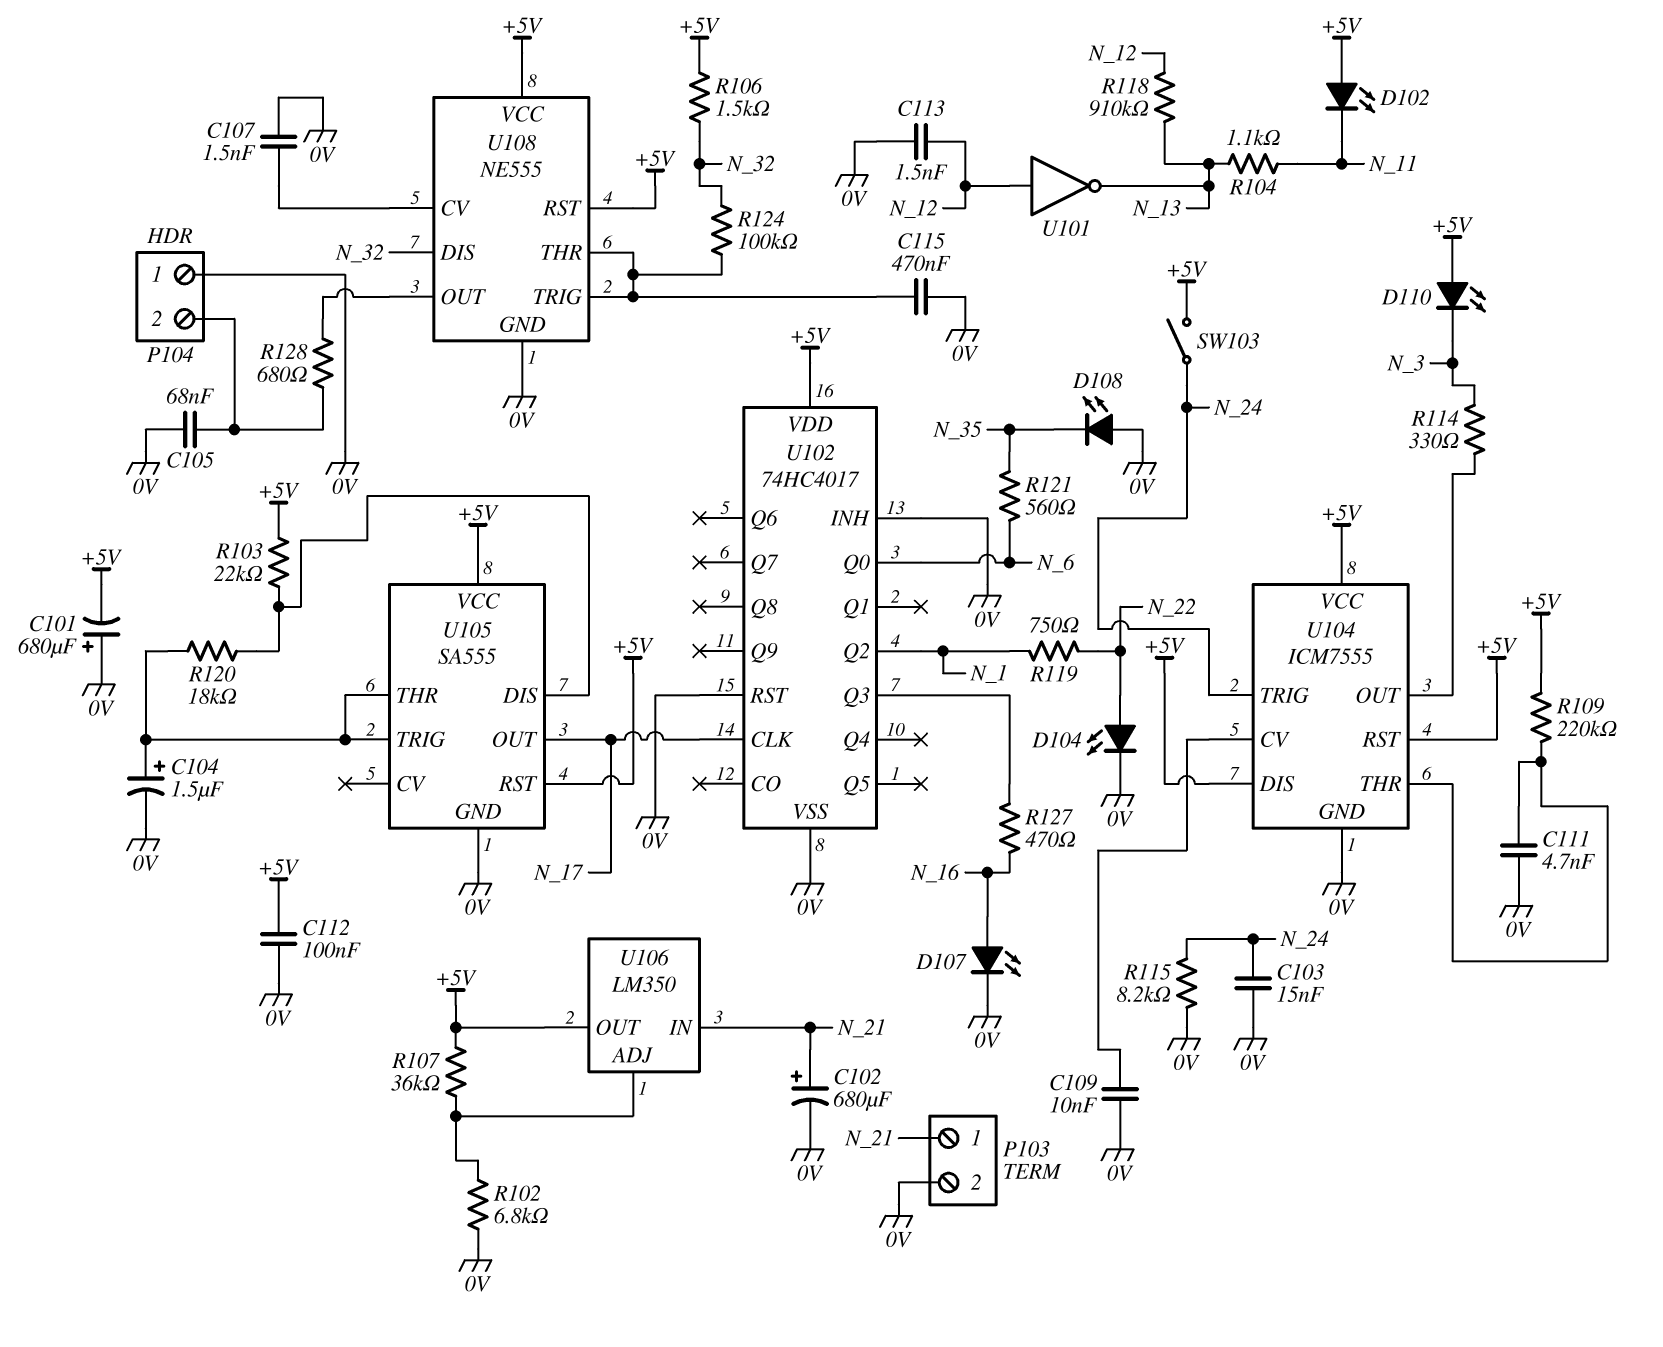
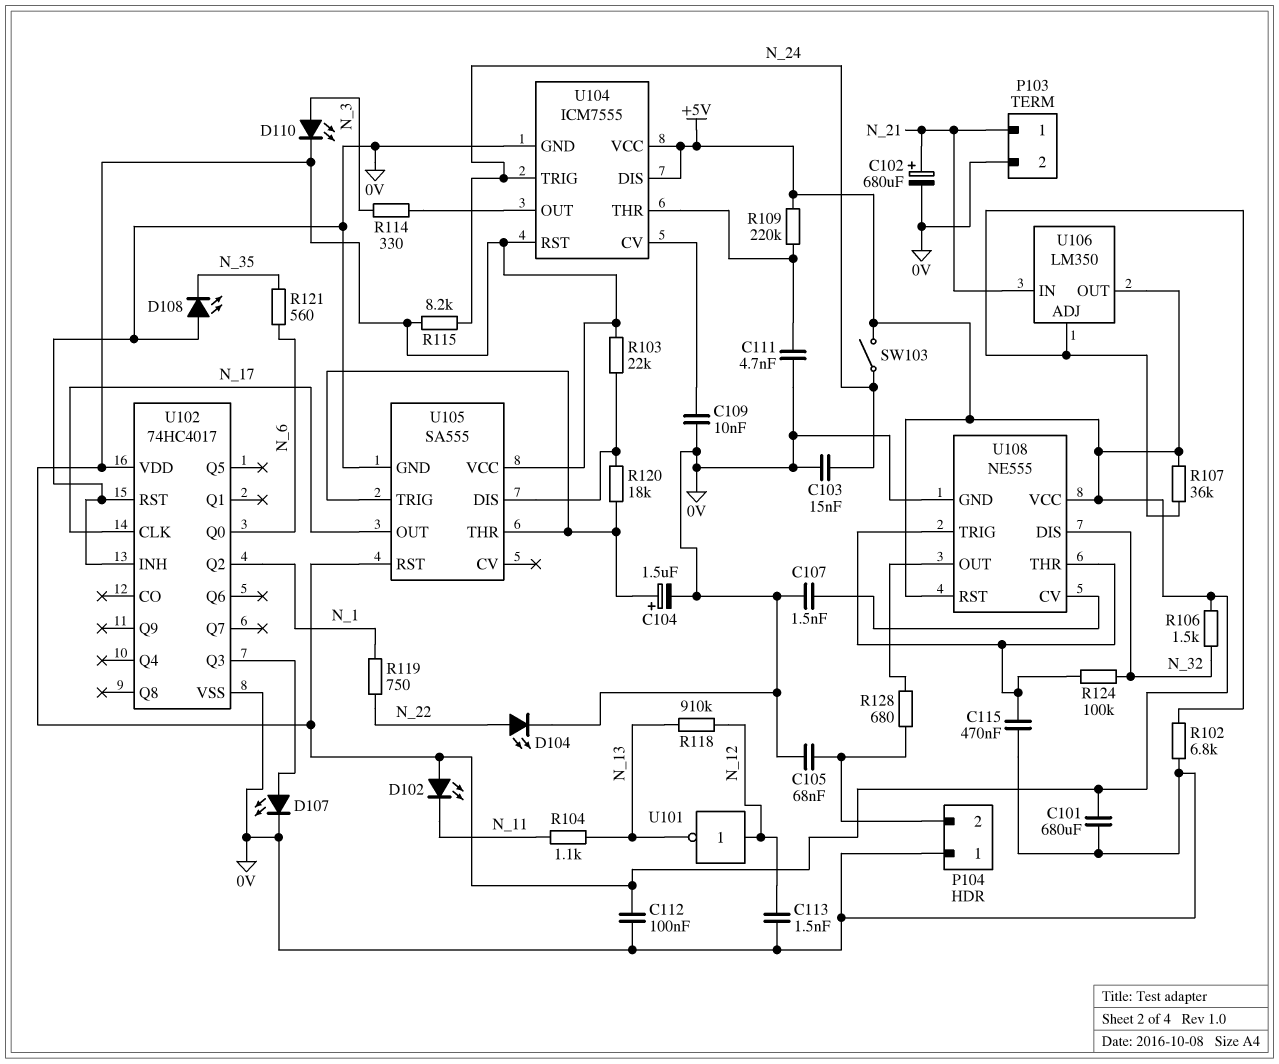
C101: 680uF (plus 0V, minus +5V) -> 680uF (+5V, 0V)
D107: LED (A N_16, K 0V) -> LED (A U102/Q3, K 0V)
D110: LED (A +5V, K N_3) -> LED (A N_3, K +5V)
R115: 8.2k (0V, N_24) -> 8.2k (+5V, N_24)
R127: 470 (N_16, U102/Q3) -> none

